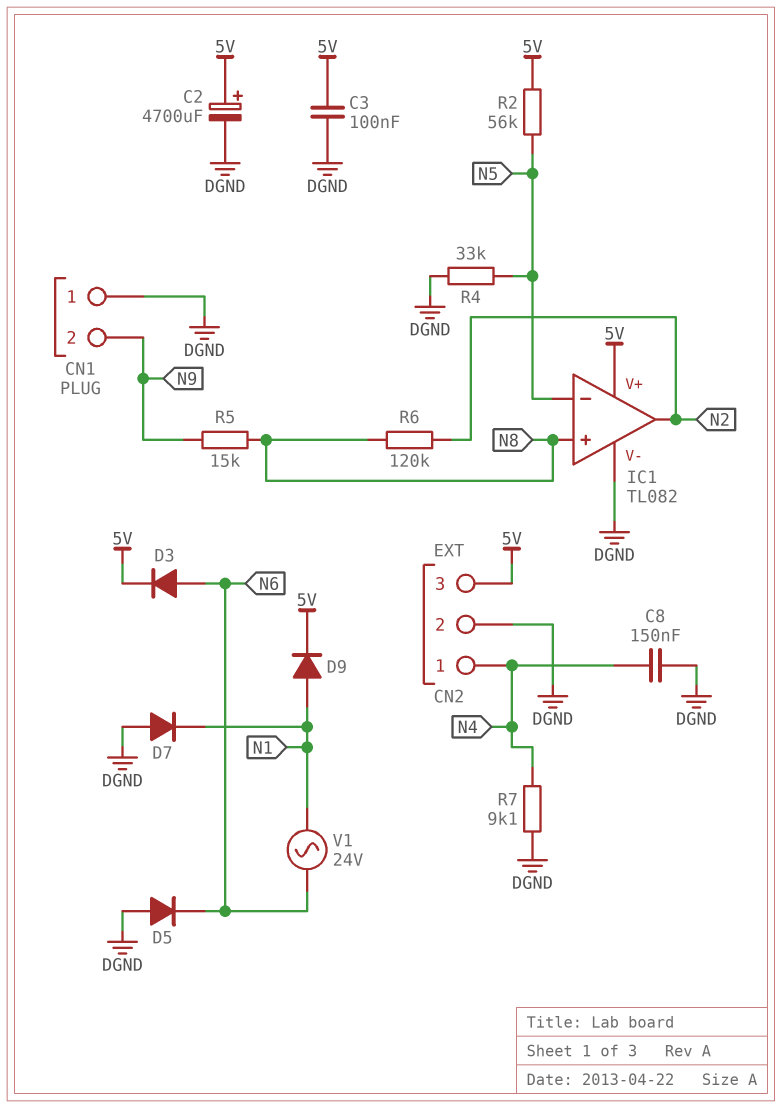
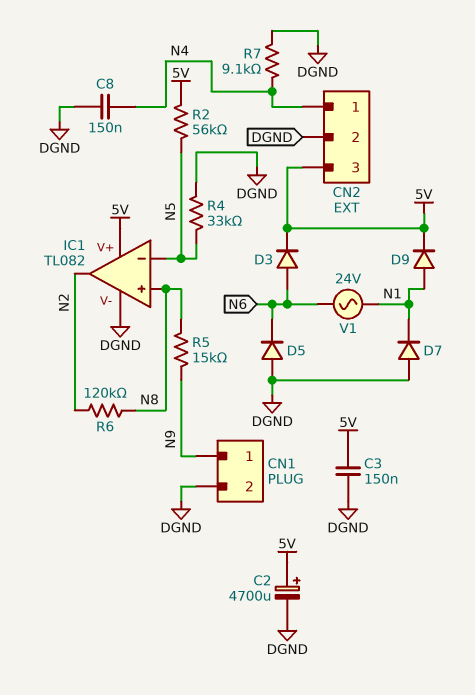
C3: 100nF (5V, DGND) -> 150nF (5V, DGND)
CN1 pin 1: DGND -> N9
CN1 pin 2: N9 -> DGND

